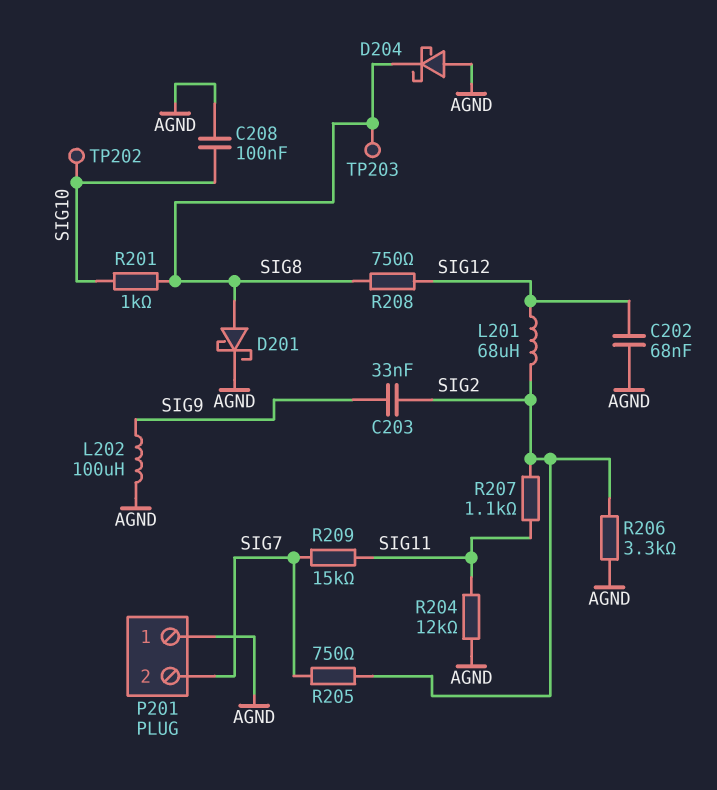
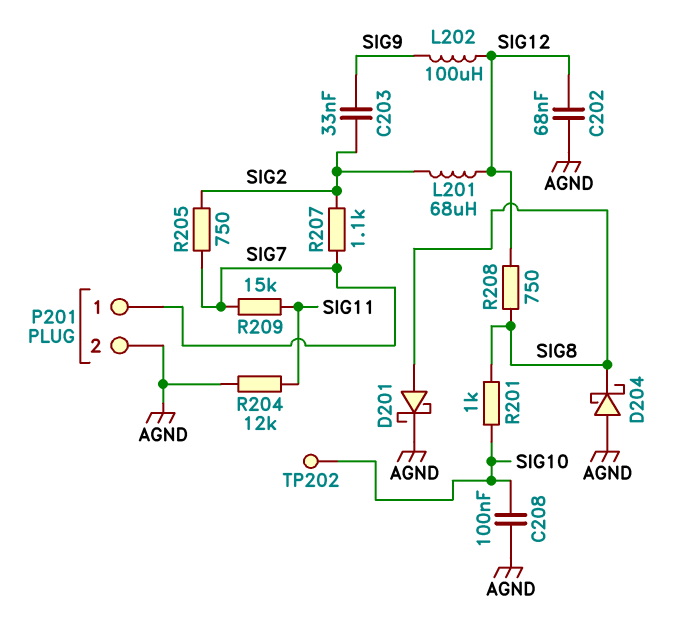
L202: 100uH (AGND, SIG9) -> 100uH (SIG9, SIG12)
P201 pin 1: AGND -> SIG7
P201 pin 2: SIG7 -> AGND
R206: 3.3k (AGND, SIG2) -> none
R207: 1.1k (SIG2, SIG11) -> 1.1k (SIG2, SIG7)
TP203: test point (SIG8) -> none

